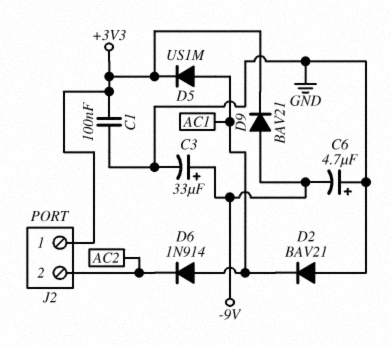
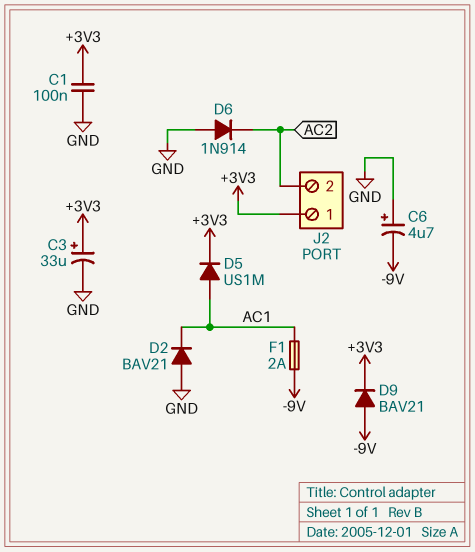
C3: 33uF (plus -9V, minus GND) -> 33uF (plus +3V3, minus GND)
D6: diode 1N914 (A AC1, K AC2) -> diode 1N914 (A GND, K AC2)
F1: none -> 2A (-9V, AC1)

